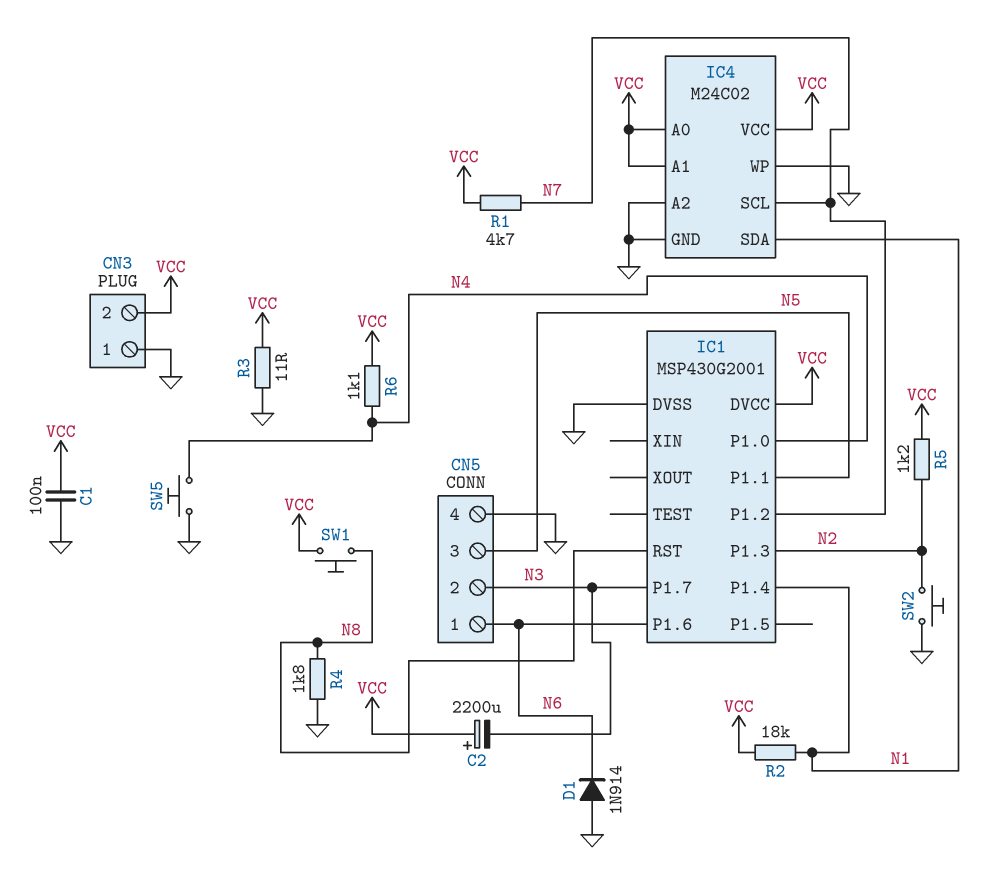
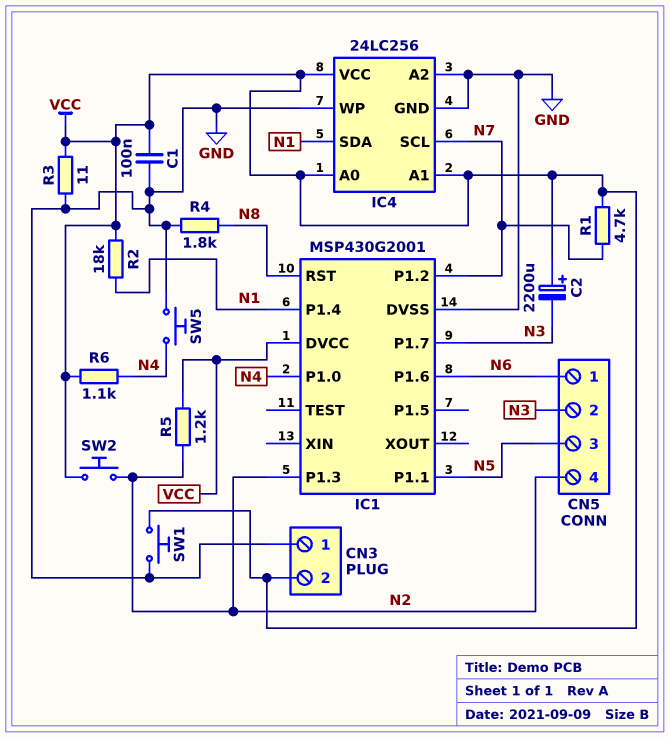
CN5 pin 4: GND -> N2
D1: diode 1N914 (A GND, K N6) -> none
IC4: M24C02 -> 24LC256
SW1: button (N8, VCC) -> button (GND, VCC)
SW2: button (GND, N2) -> button (N2, VCC)

